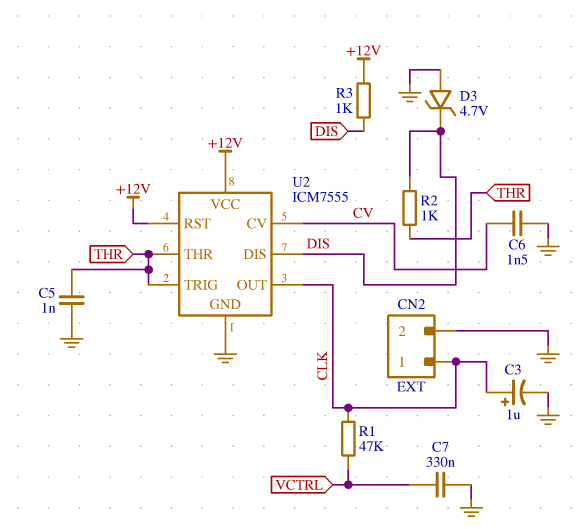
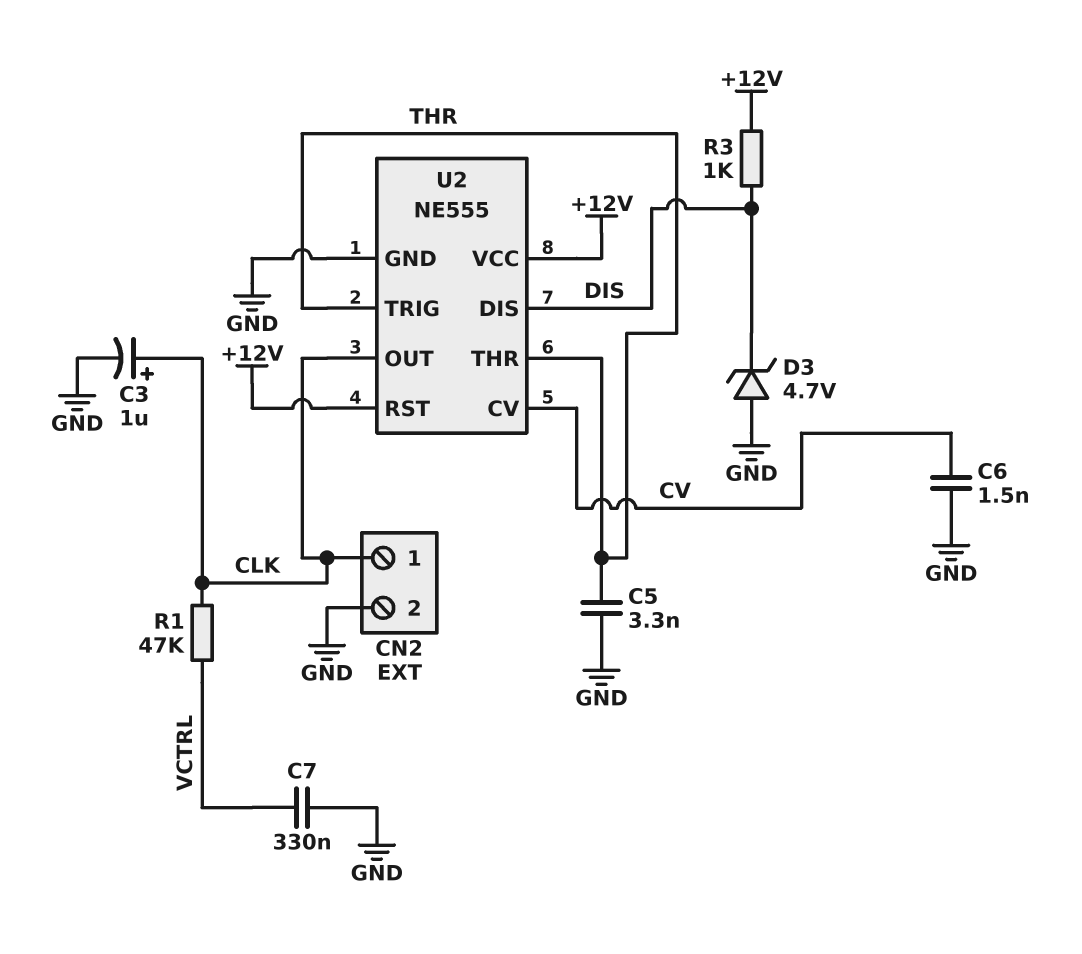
C5: 1nF (GND, THR) -> 3.3nF (GND, THR)
R2: 1k (DIS, THR) -> none
U2: ICM7555 -> NE555

